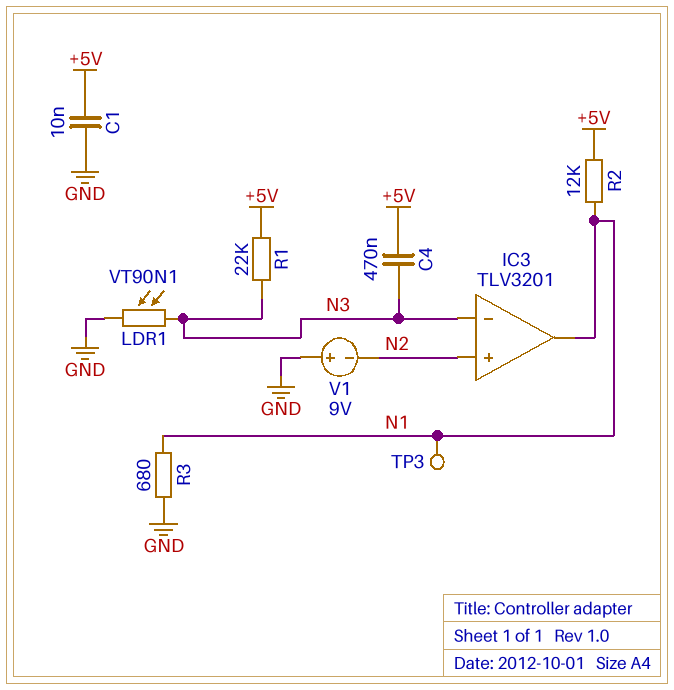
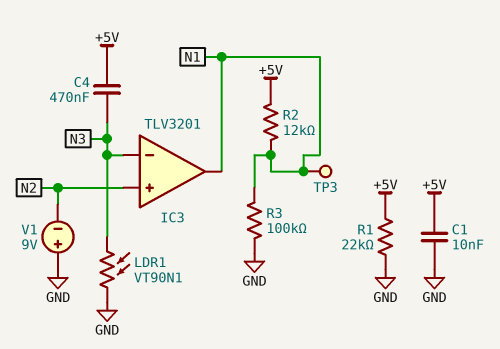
R1: 22k (+5V, N3) -> 22k (+5V, GND)
R3: 680 (GND, N1) -> 100k (GND, N1)

